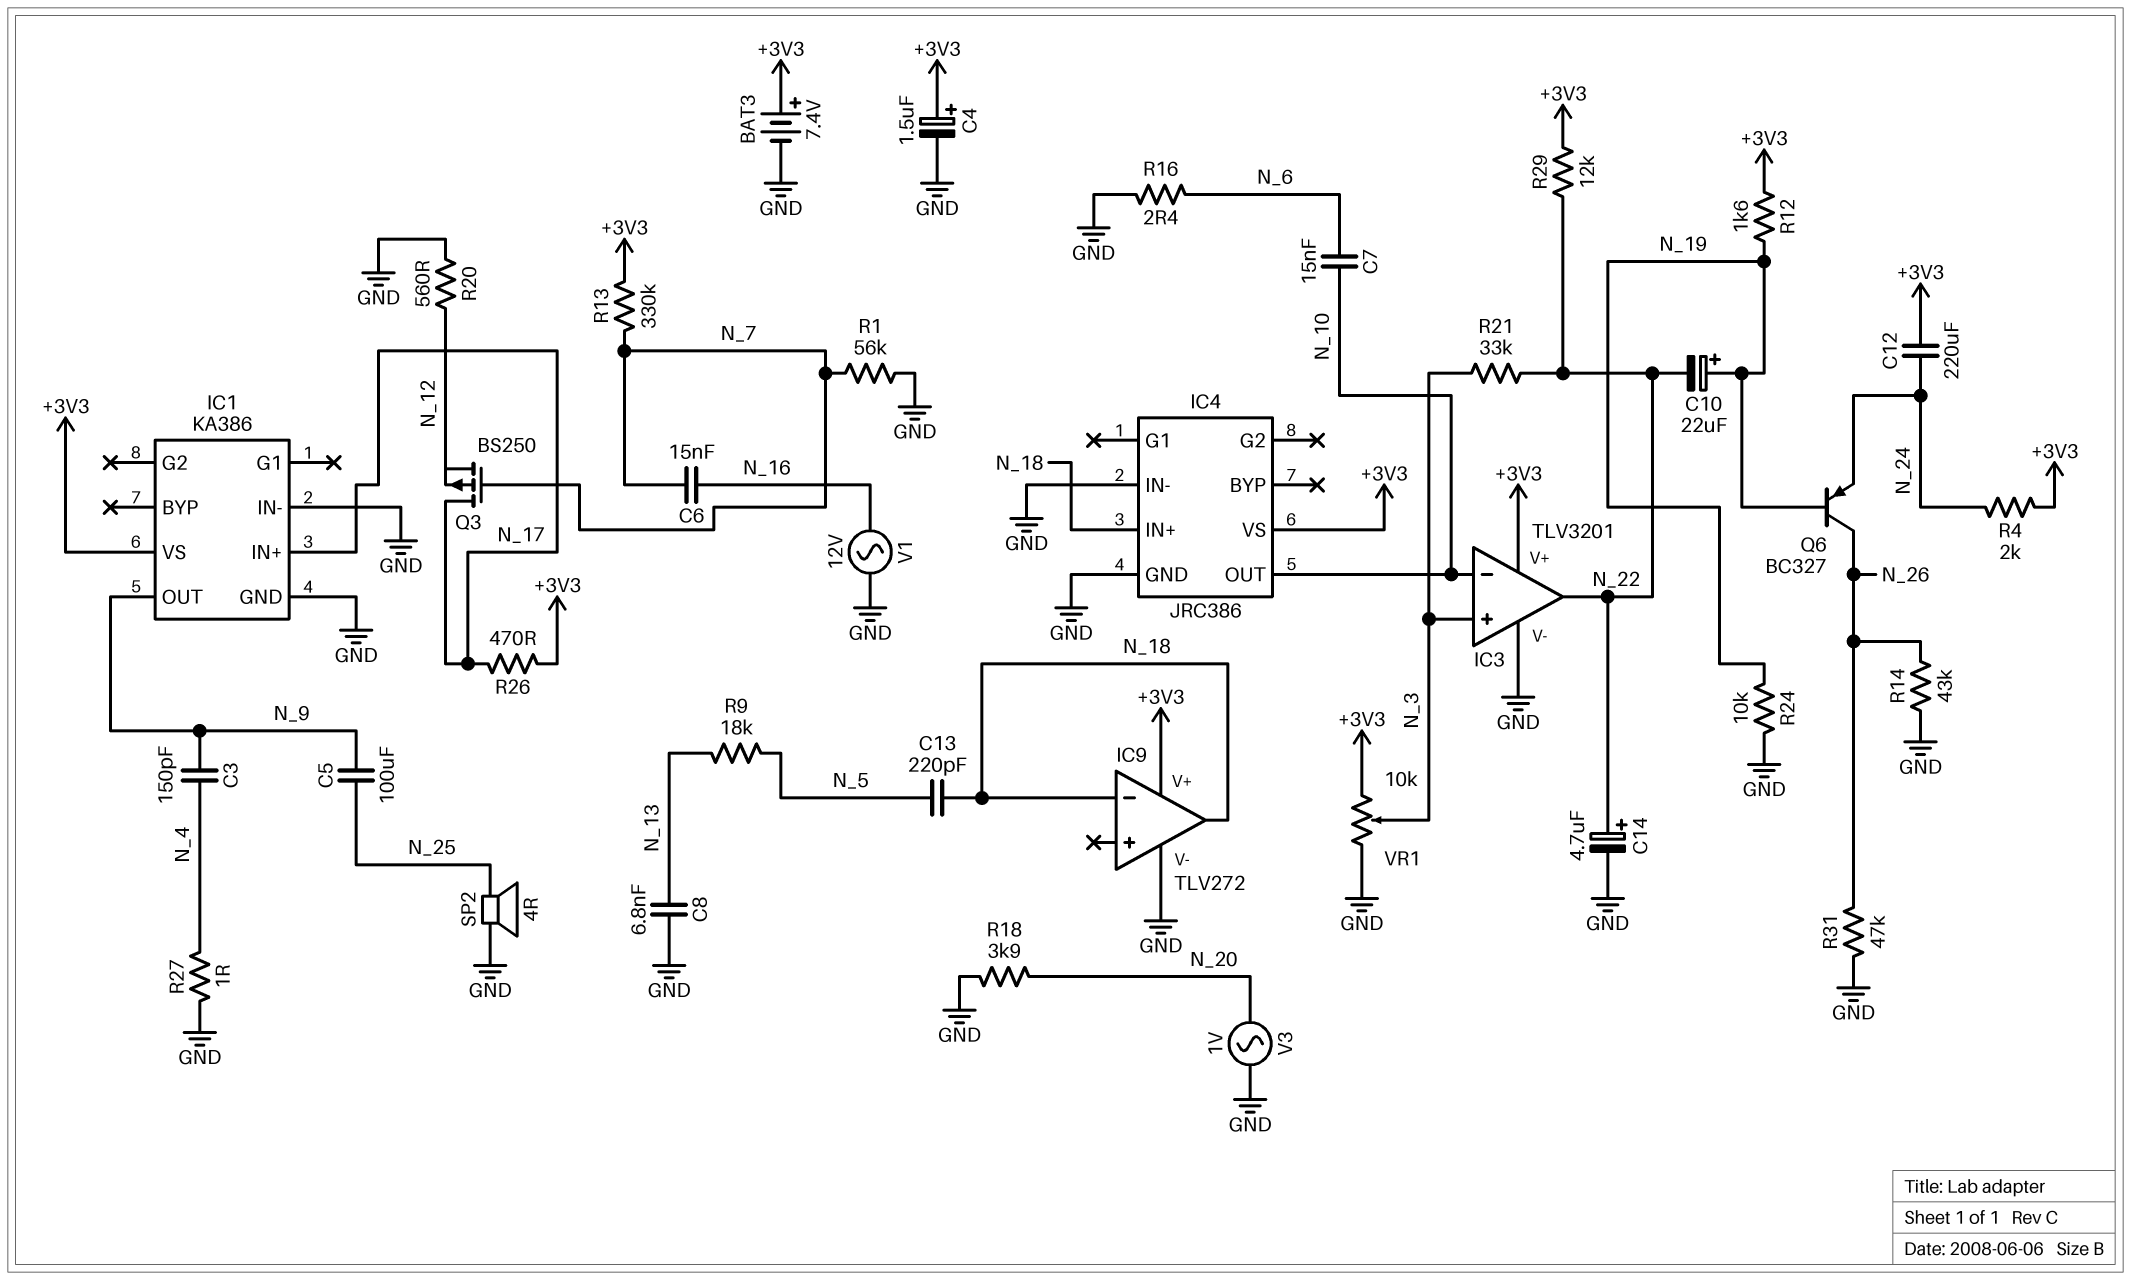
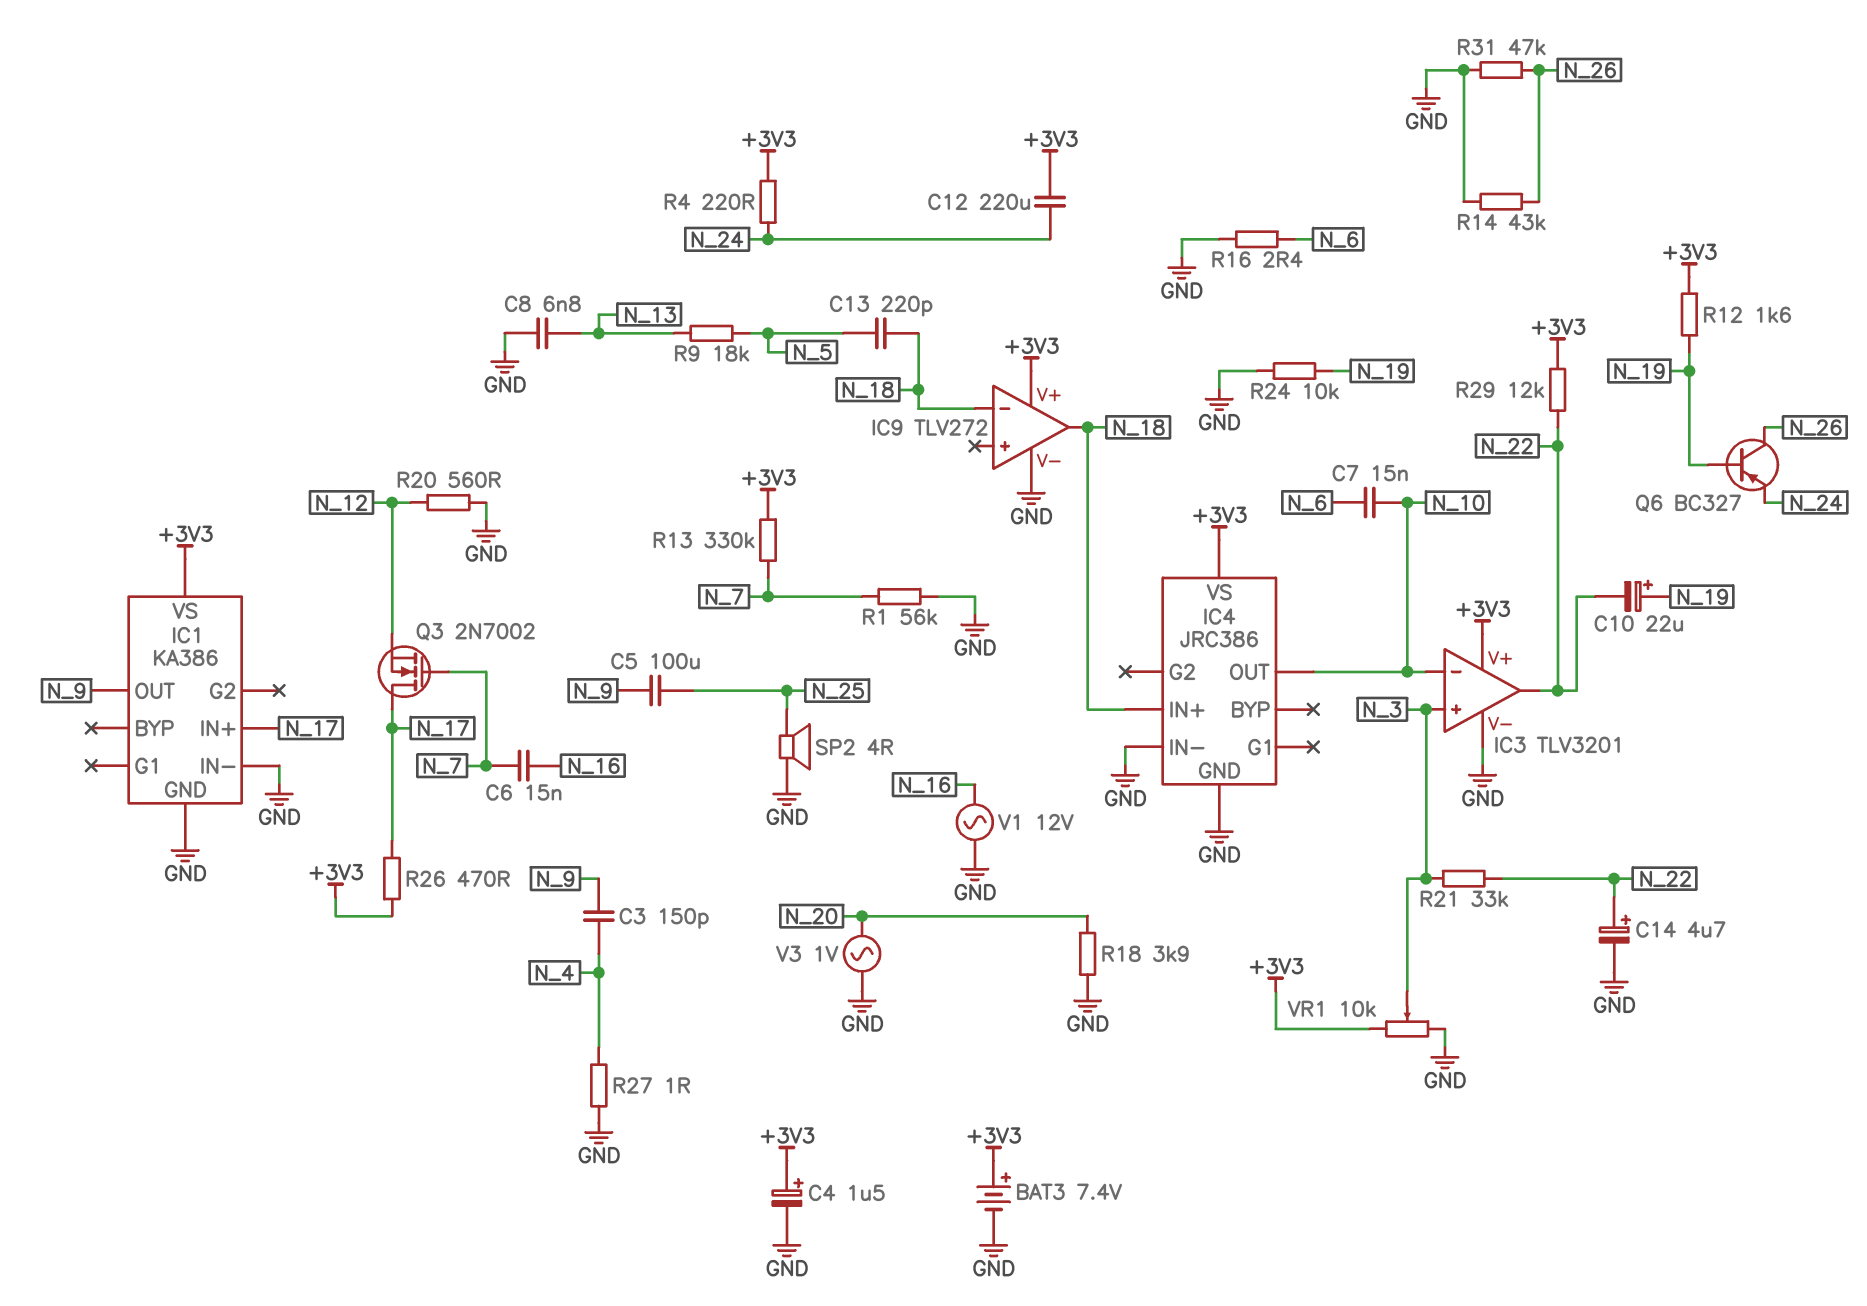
Q3: PMOS BS250 (G N_7, D N_17, S N_12) -> NMOS 2N7002 (G N_7, D N_17, S N_12)
R4: 2k (+3V3, N_24) -> 220 (+3V3, N_24)

